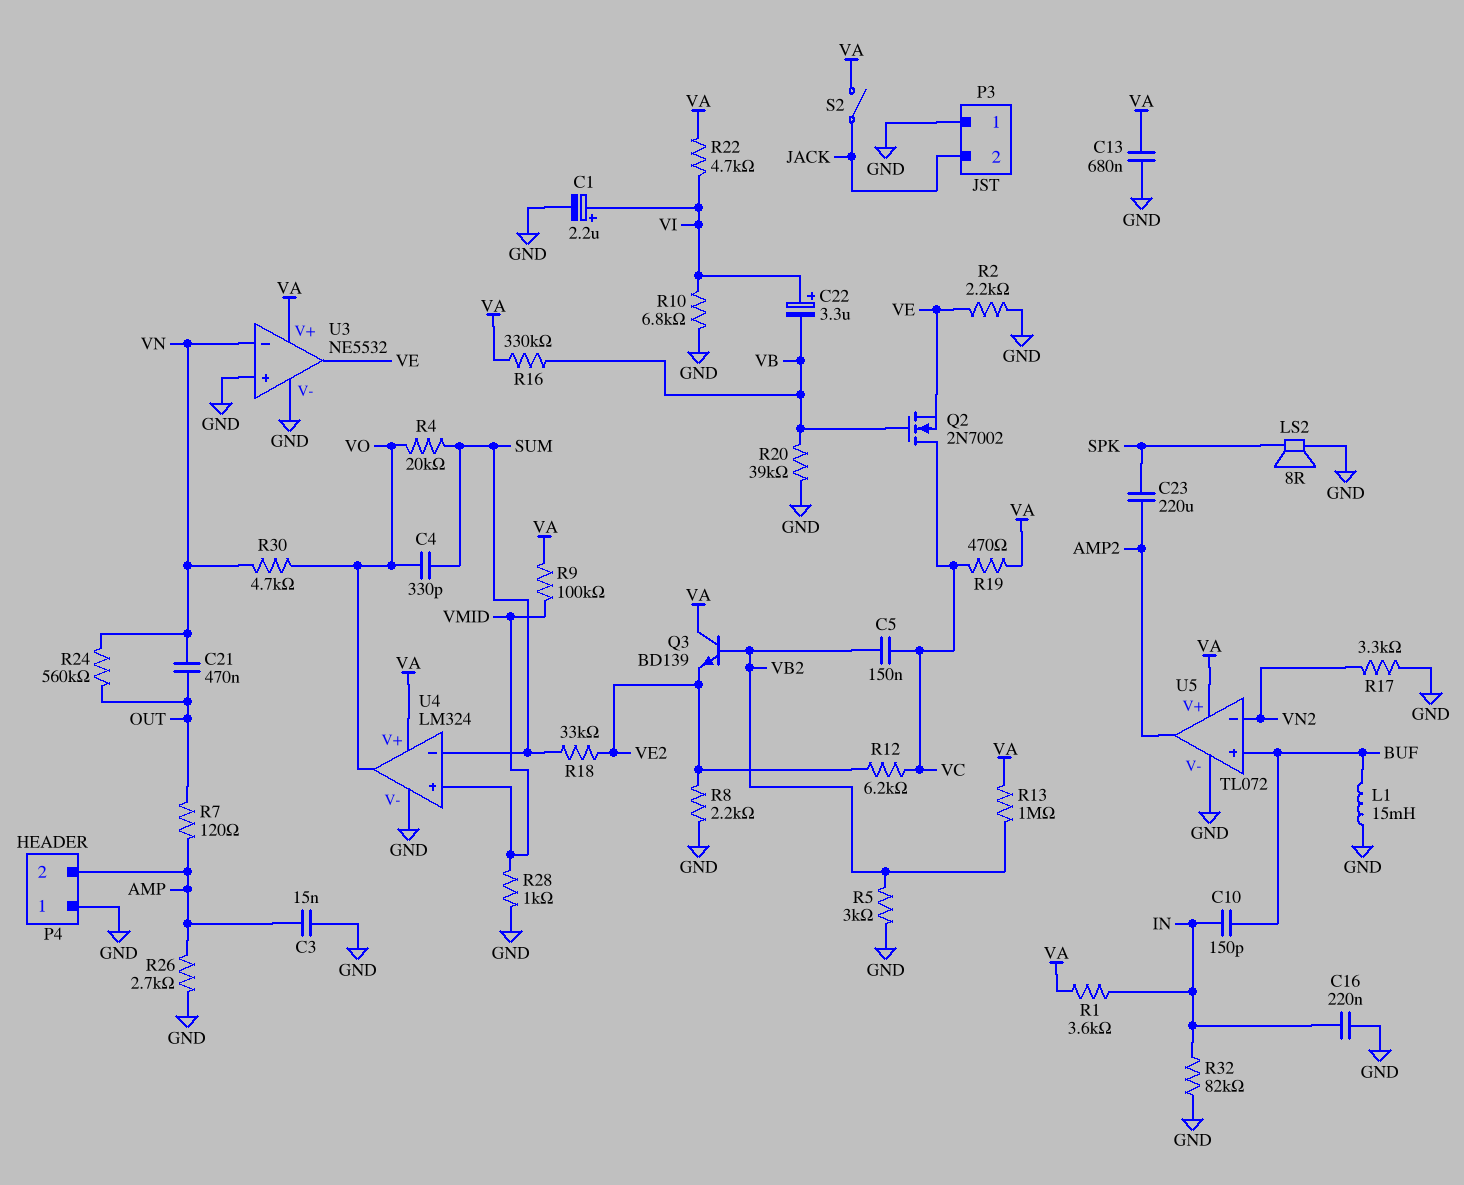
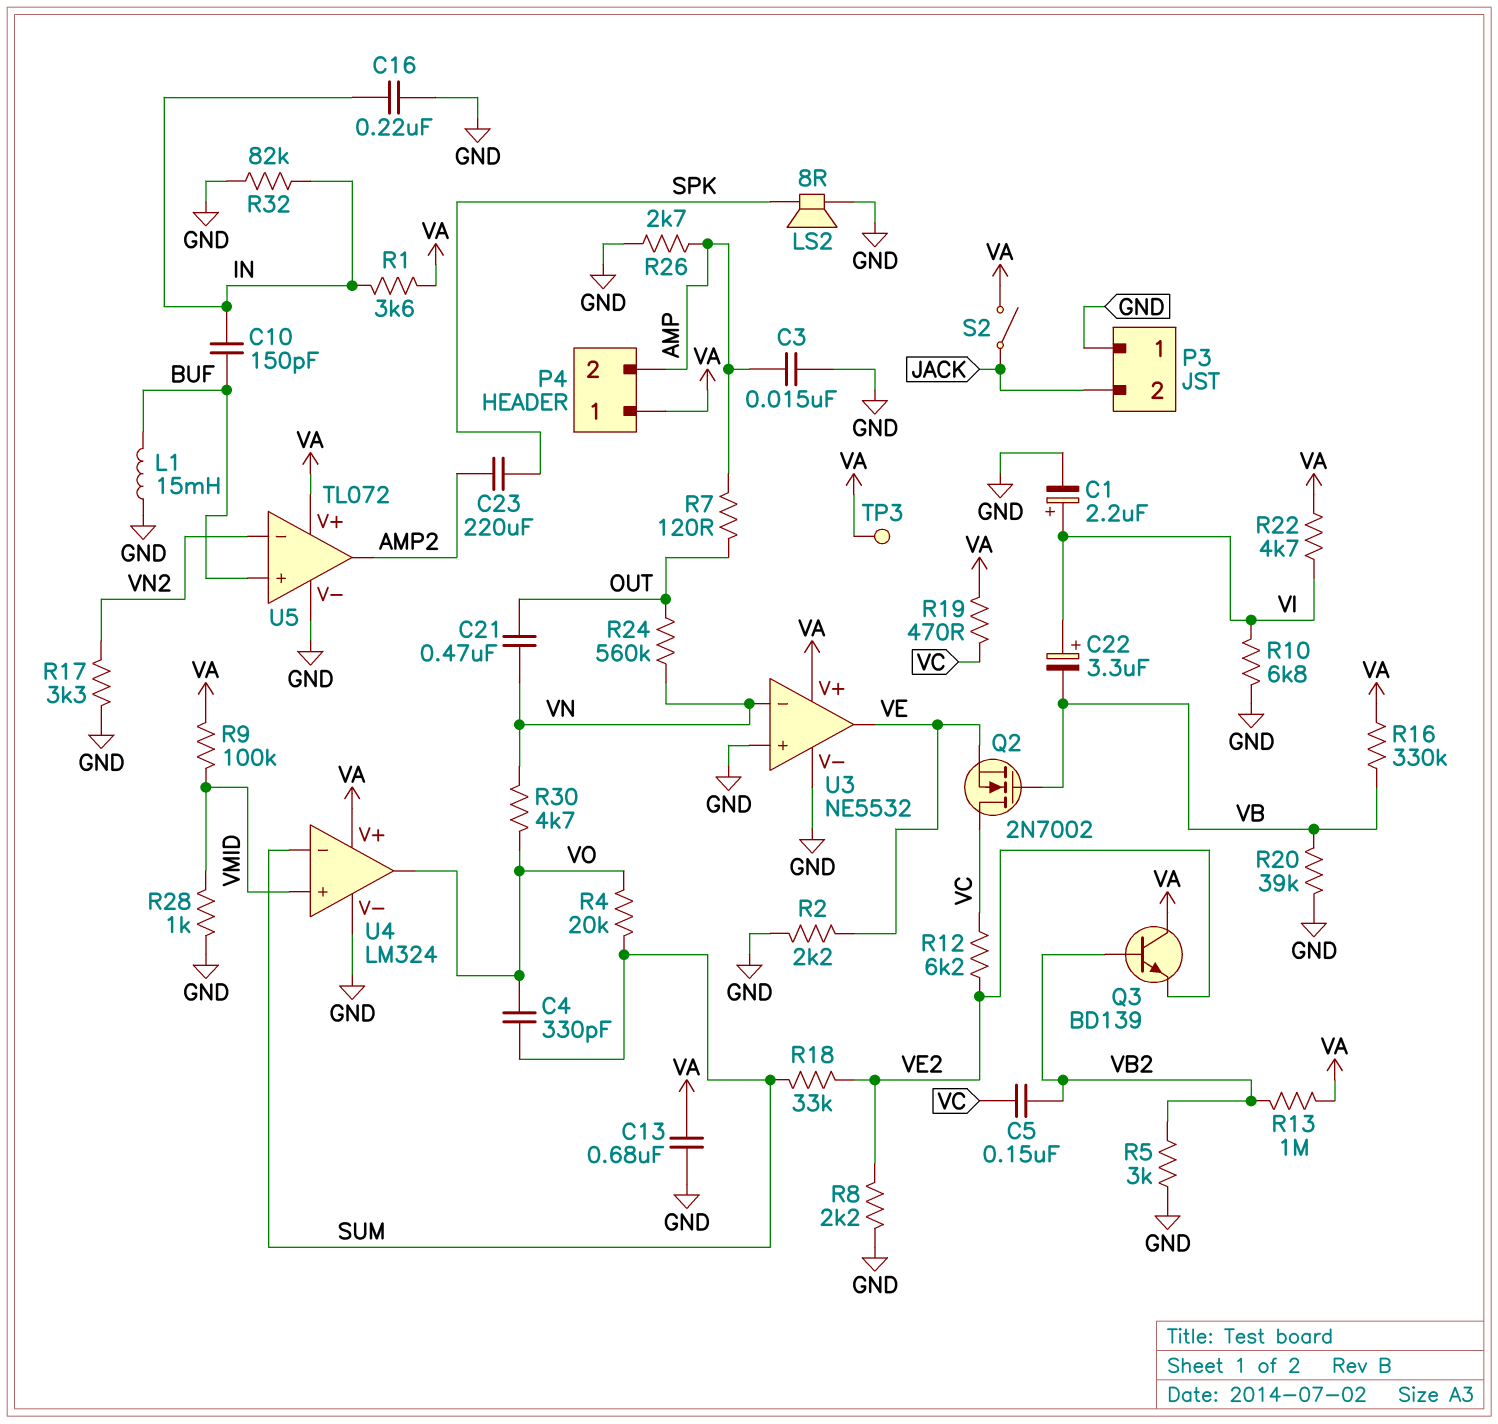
P4 pin 1: GND -> VA
TP3: none -> test point (VA)

